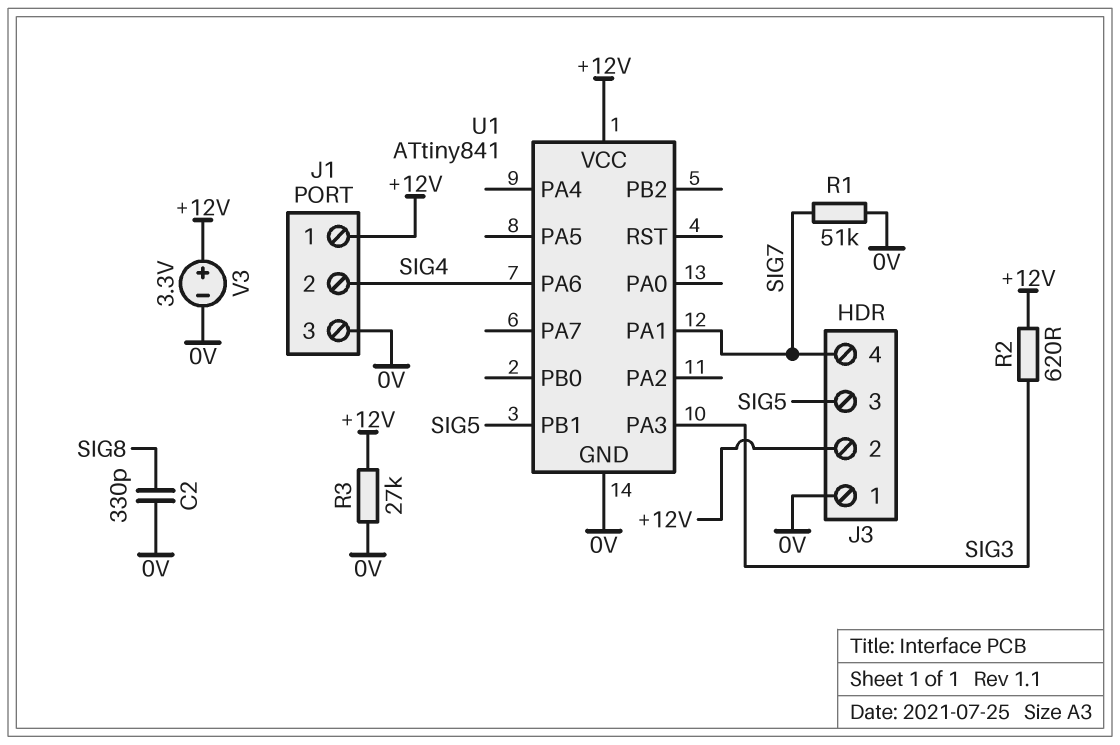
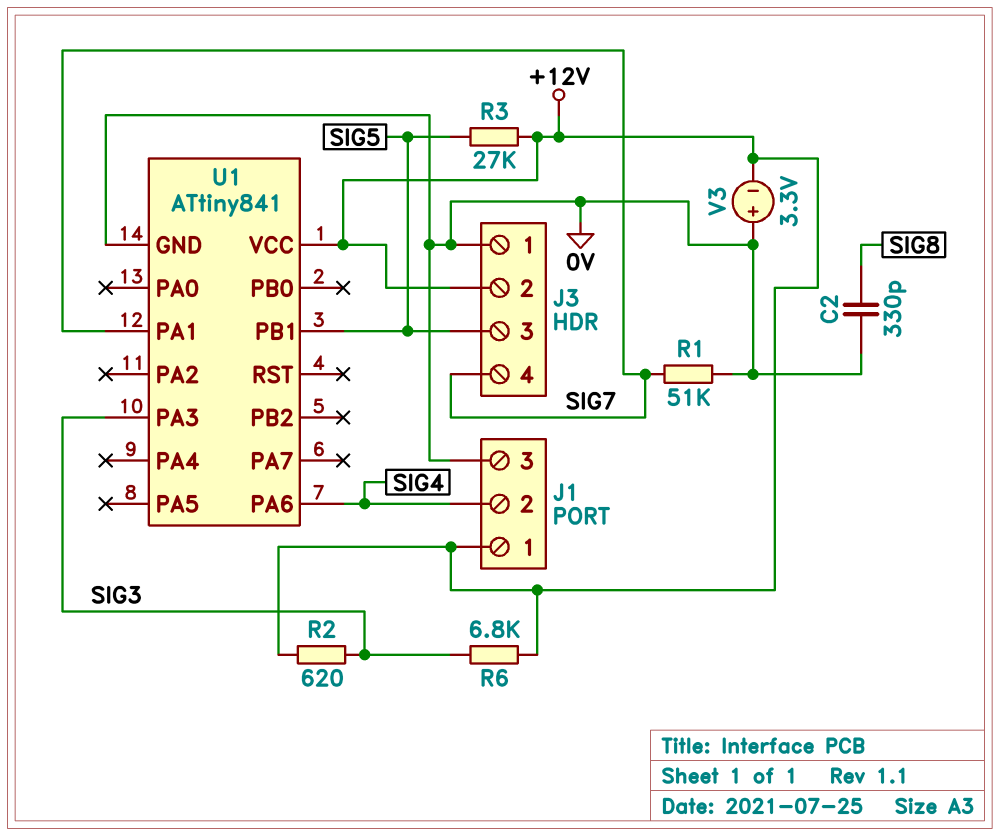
R3: 27k (+12V, 0V) -> 27k (+12V, SIG5)
R6: none -> 6.8k (+12V, SIG3)
V3: 3.3V (plus +12V, minus 0V) -> 3.3V (plus 0V, minus +12V)

